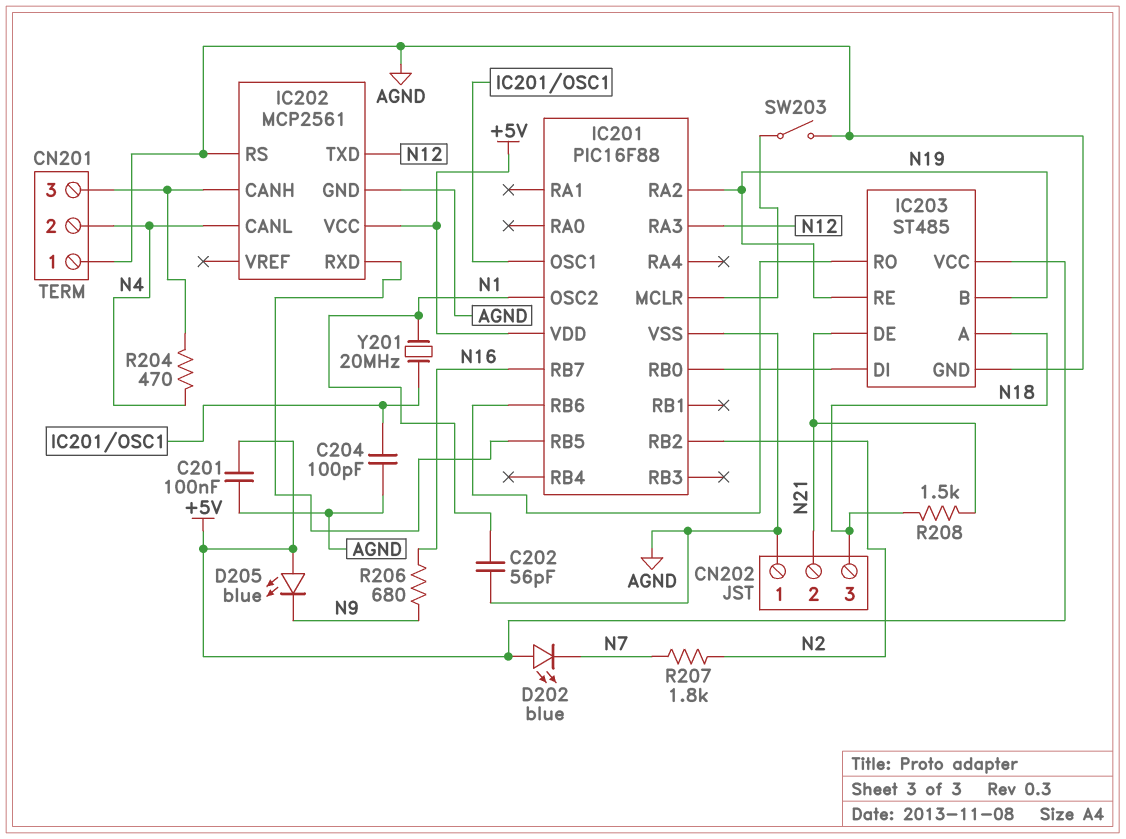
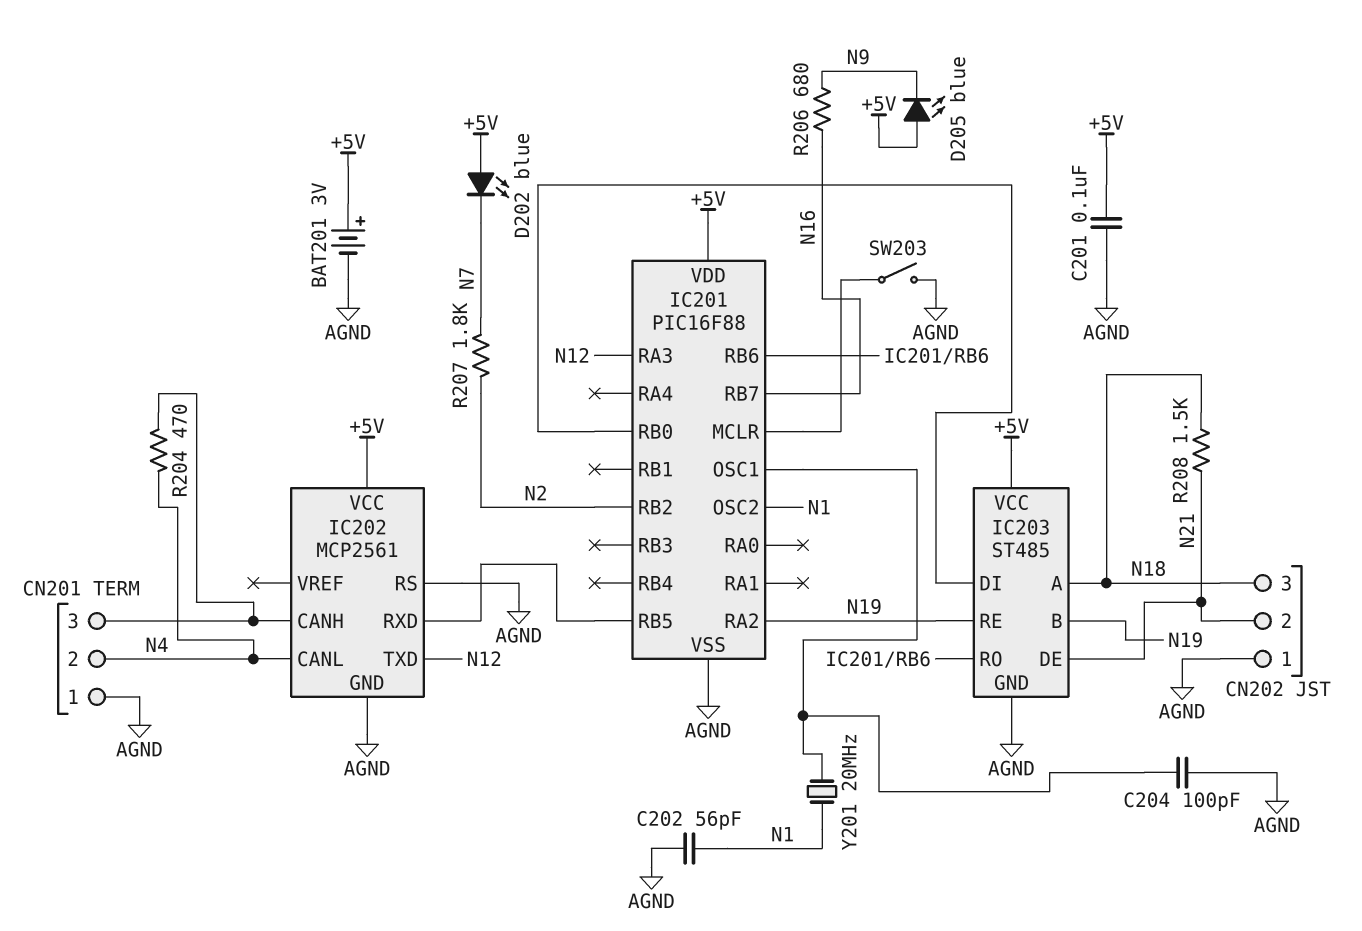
BAT201: none -> 3V (plus +5V, minus AGND)

